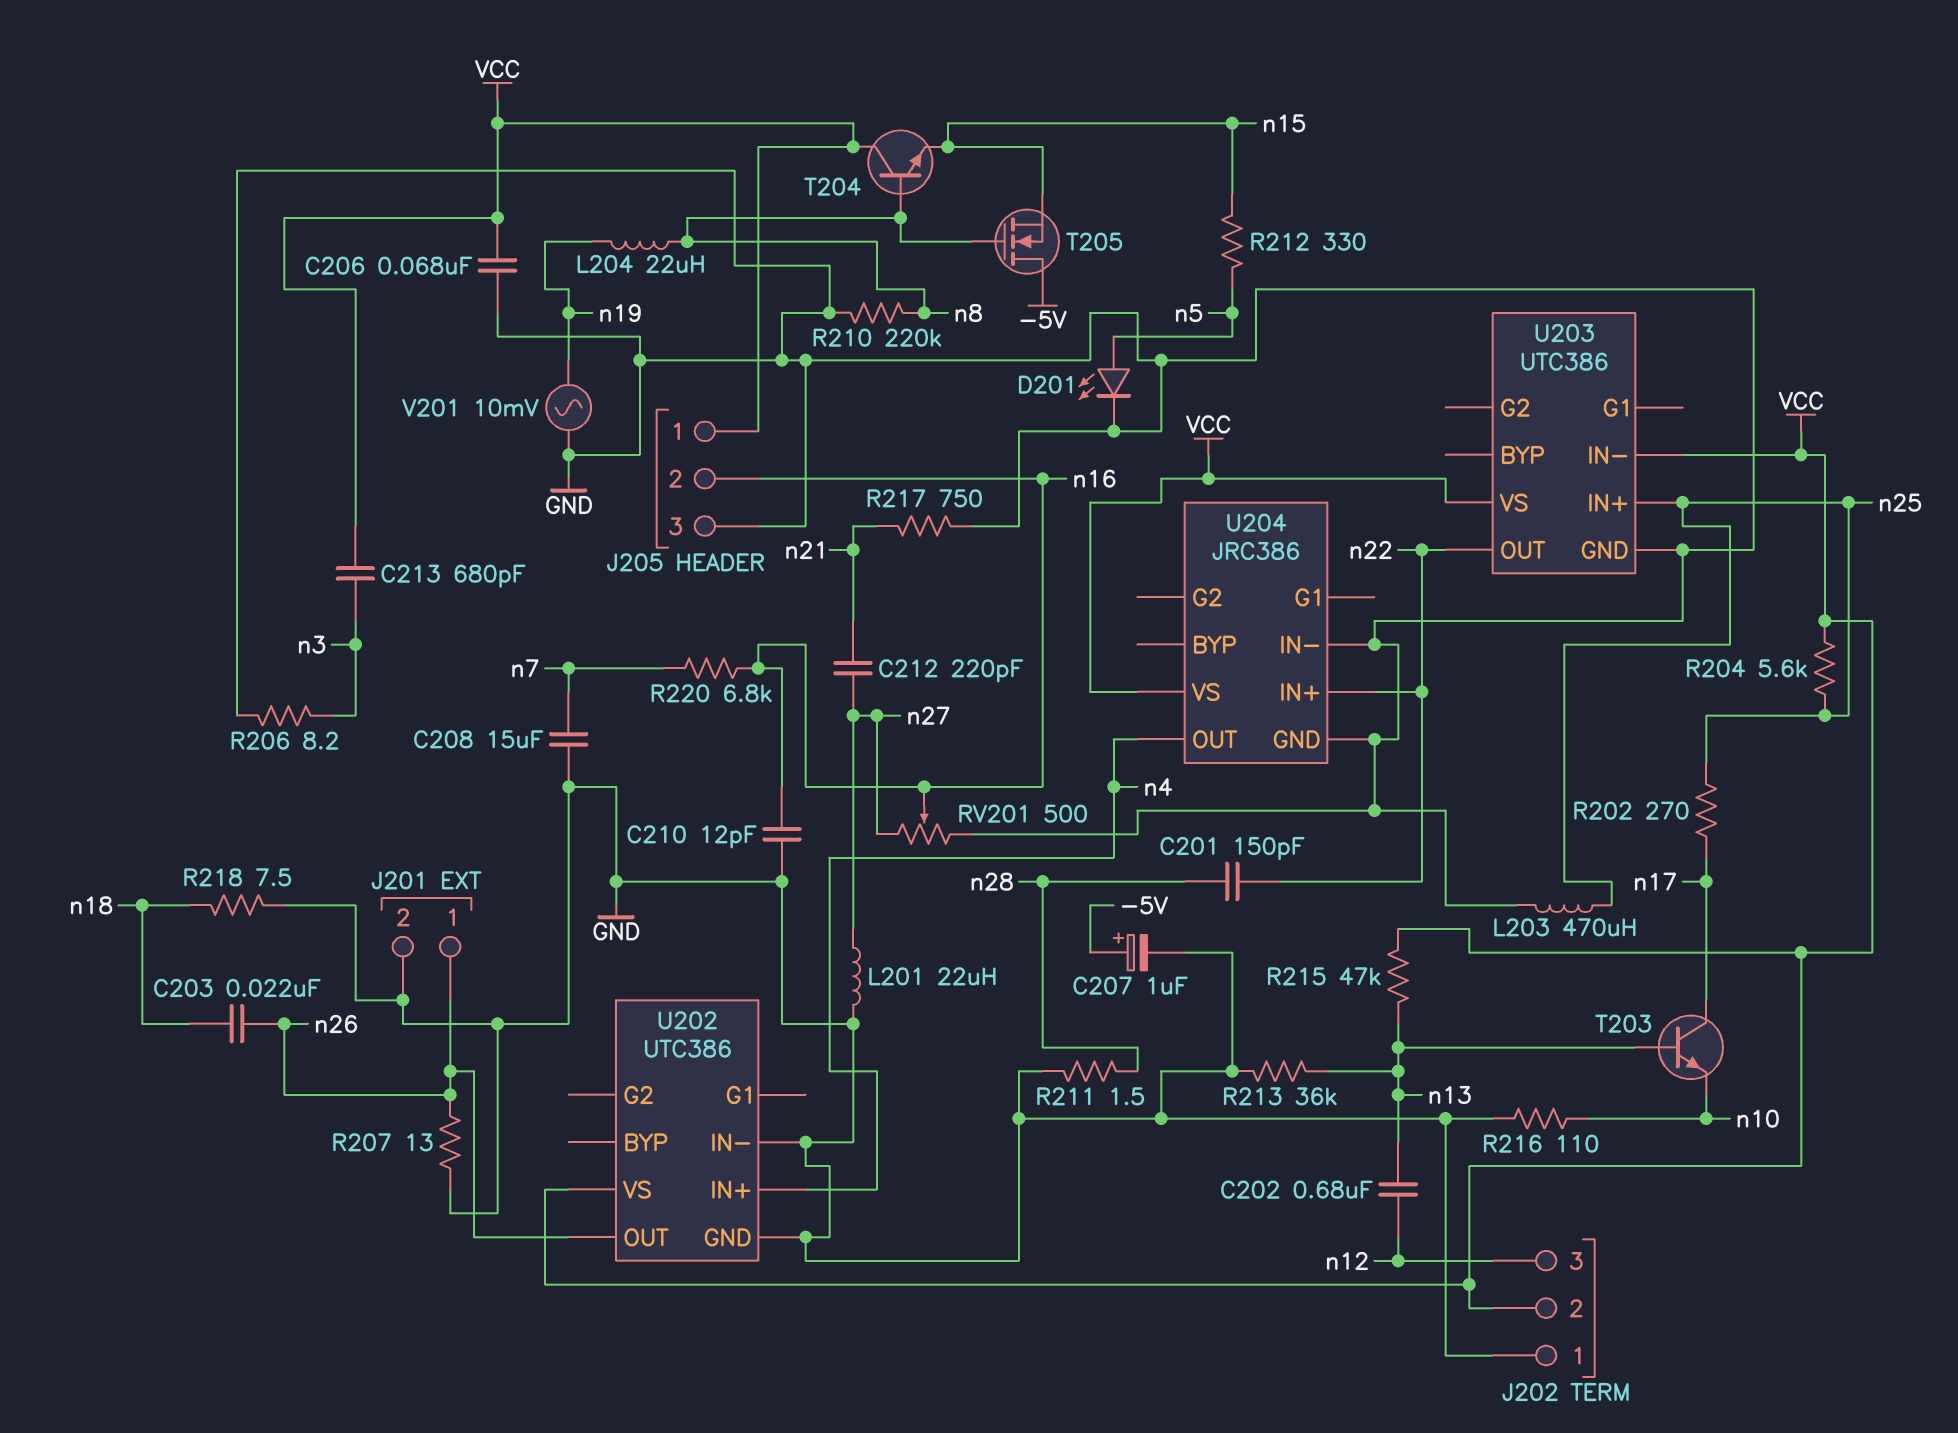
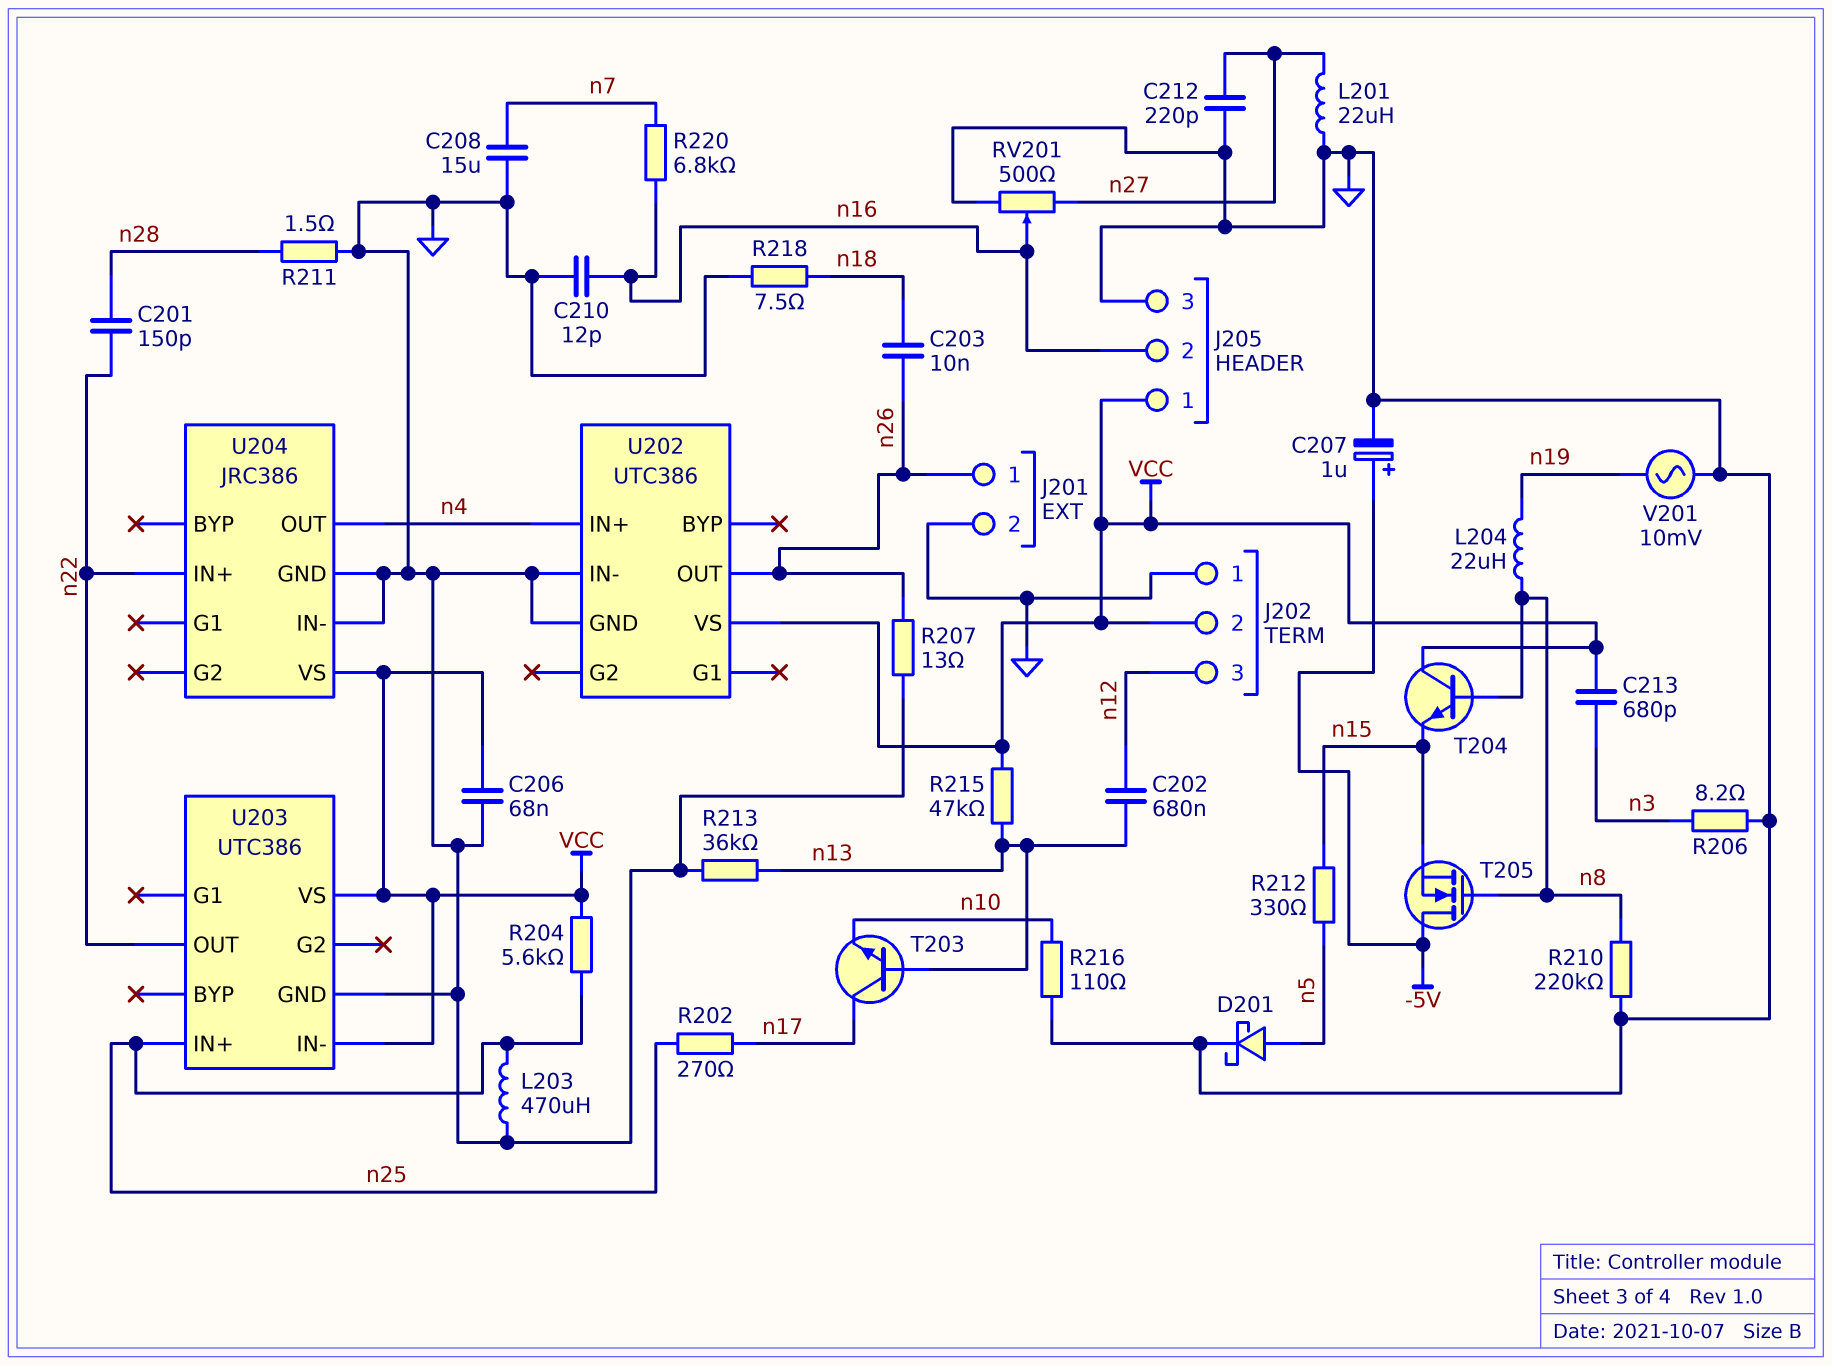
C203: 22nF (n18, n26) -> 10nF (n18, n26)
C212: 220pF (n21, n27) -> 220pF (GND, n27)
D201: LED (A n5, K GND) -> schottky (A n5, K GND)
R217: 750 (GND, n21) -> none

